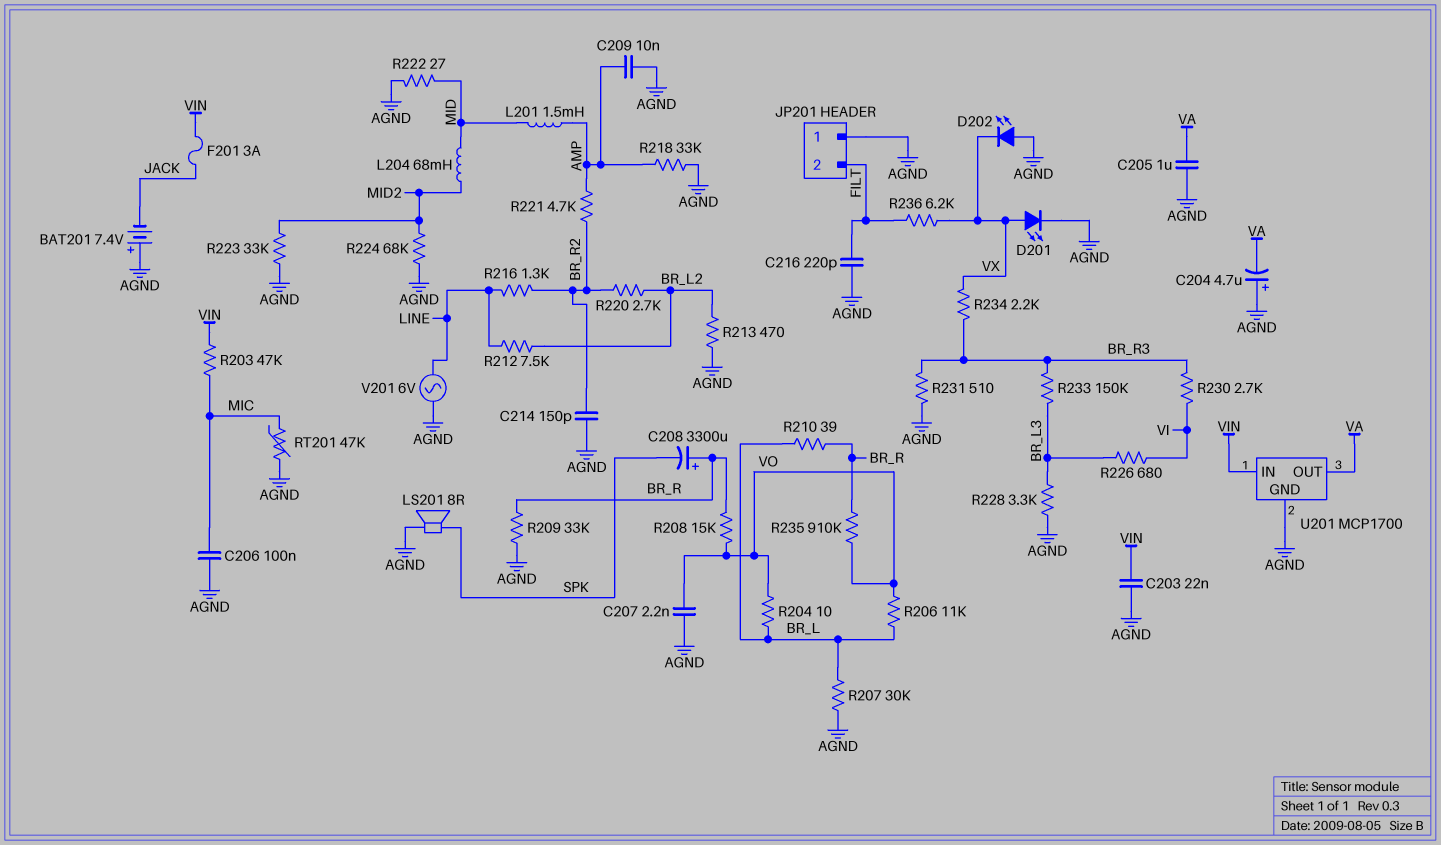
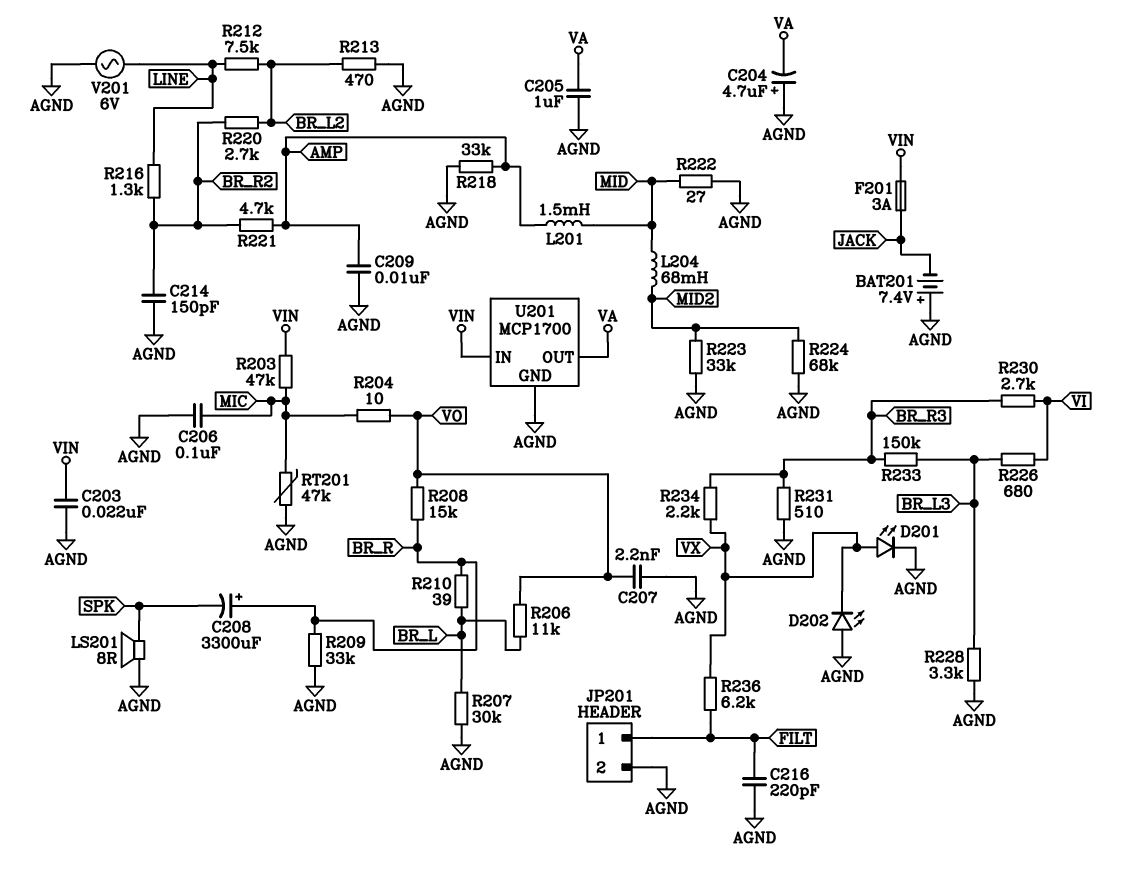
JP201 pin 1: AGND -> FILT
JP201 pin 2: FILT -> AGND
R204: 10 (BR_L, VO) -> 10 (MIC, VO)
R235: 910k (BR_R, VO) -> none

